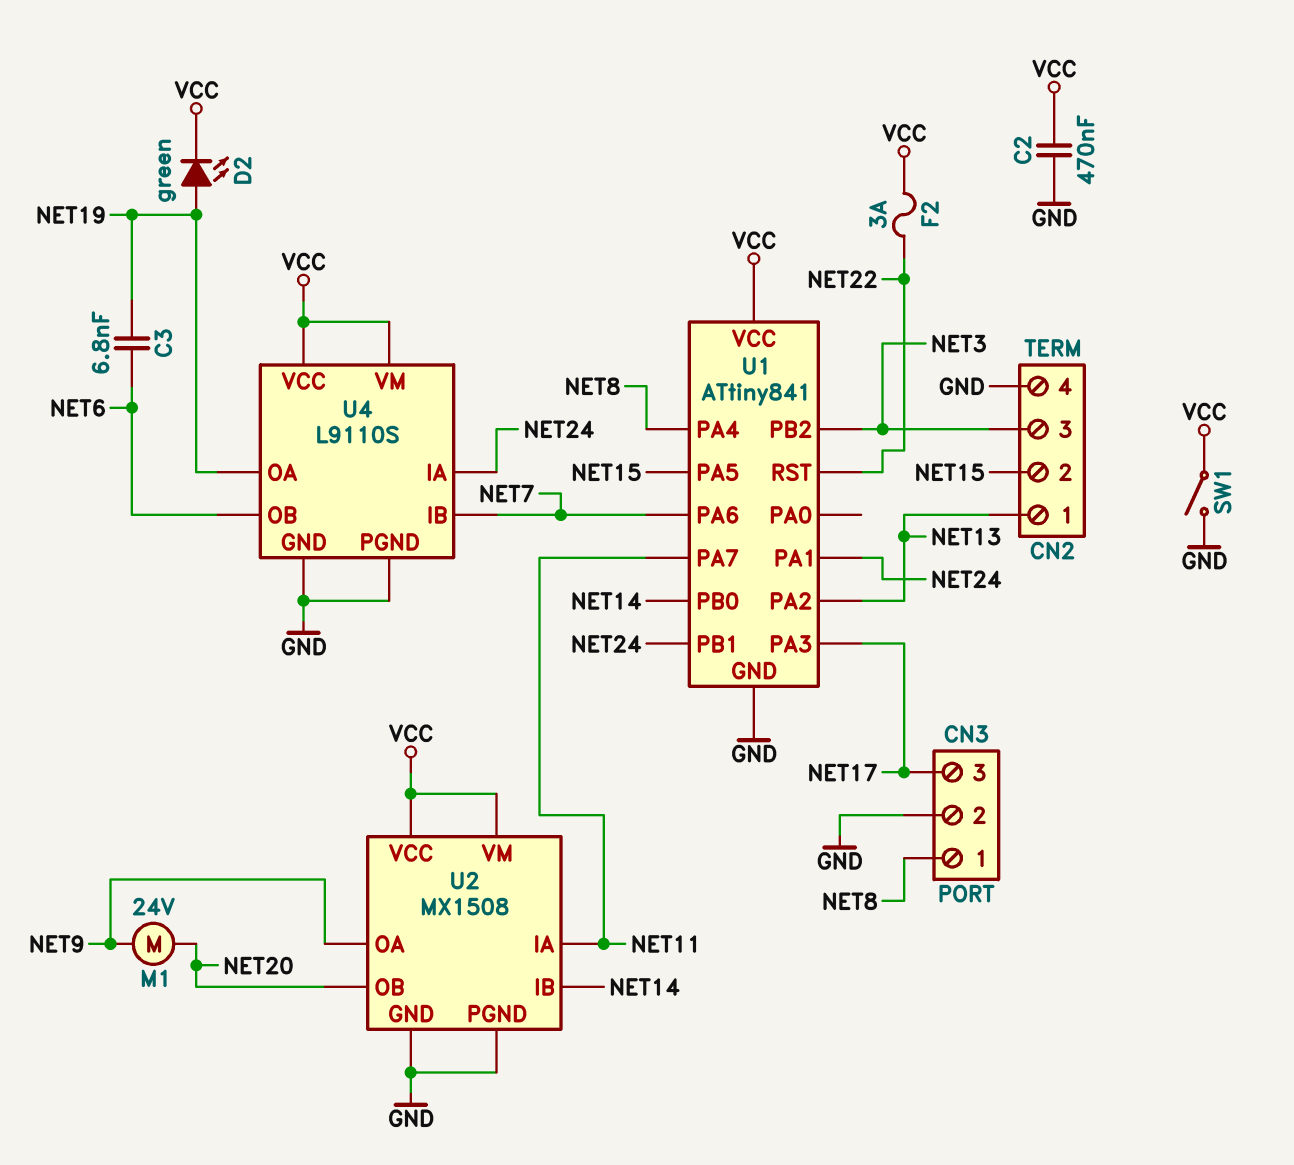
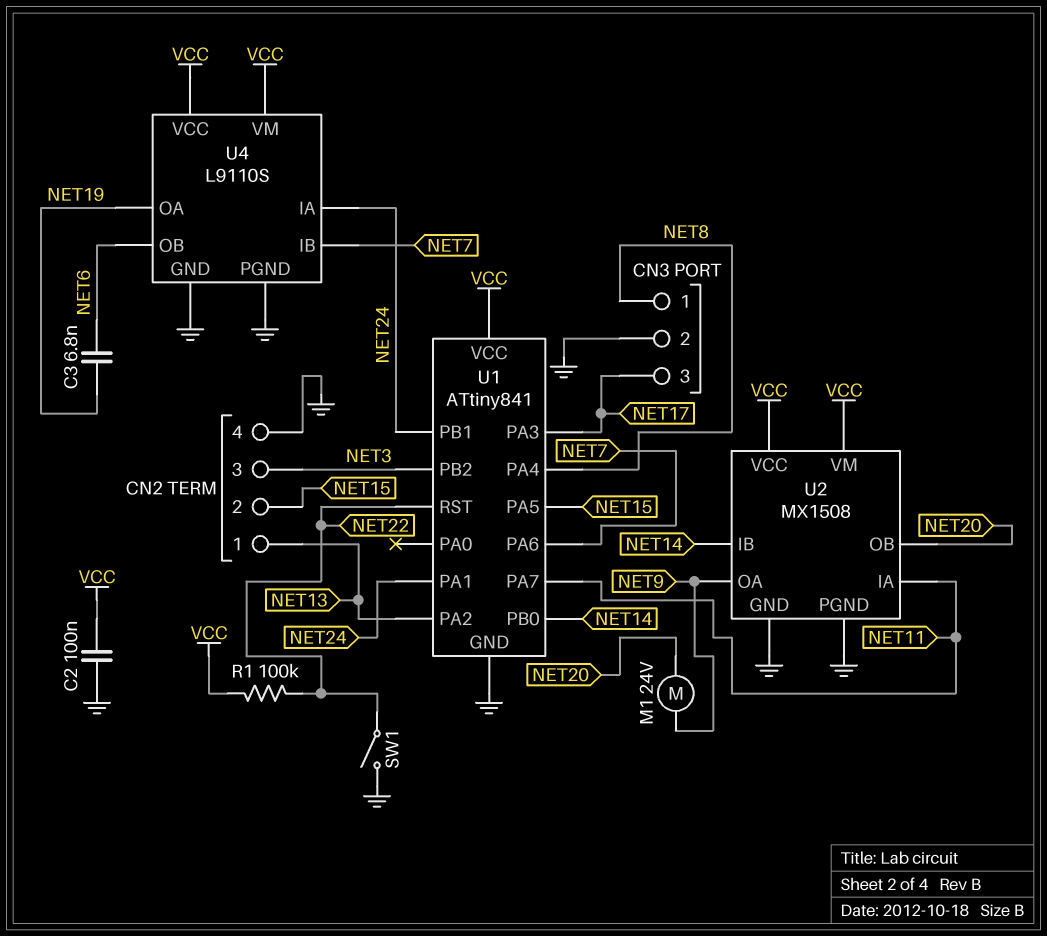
C2: 470nF (GND, VCC) -> 100nF (GND, VCC)
D2: LED green (A NET19, K VCC) -> none
F2: 3A (NET22, VCC) -> none
R1: none -> 100k (NET22, VCC)
SW1: switch (GND, VCC) -> switch (GND, NET22)

